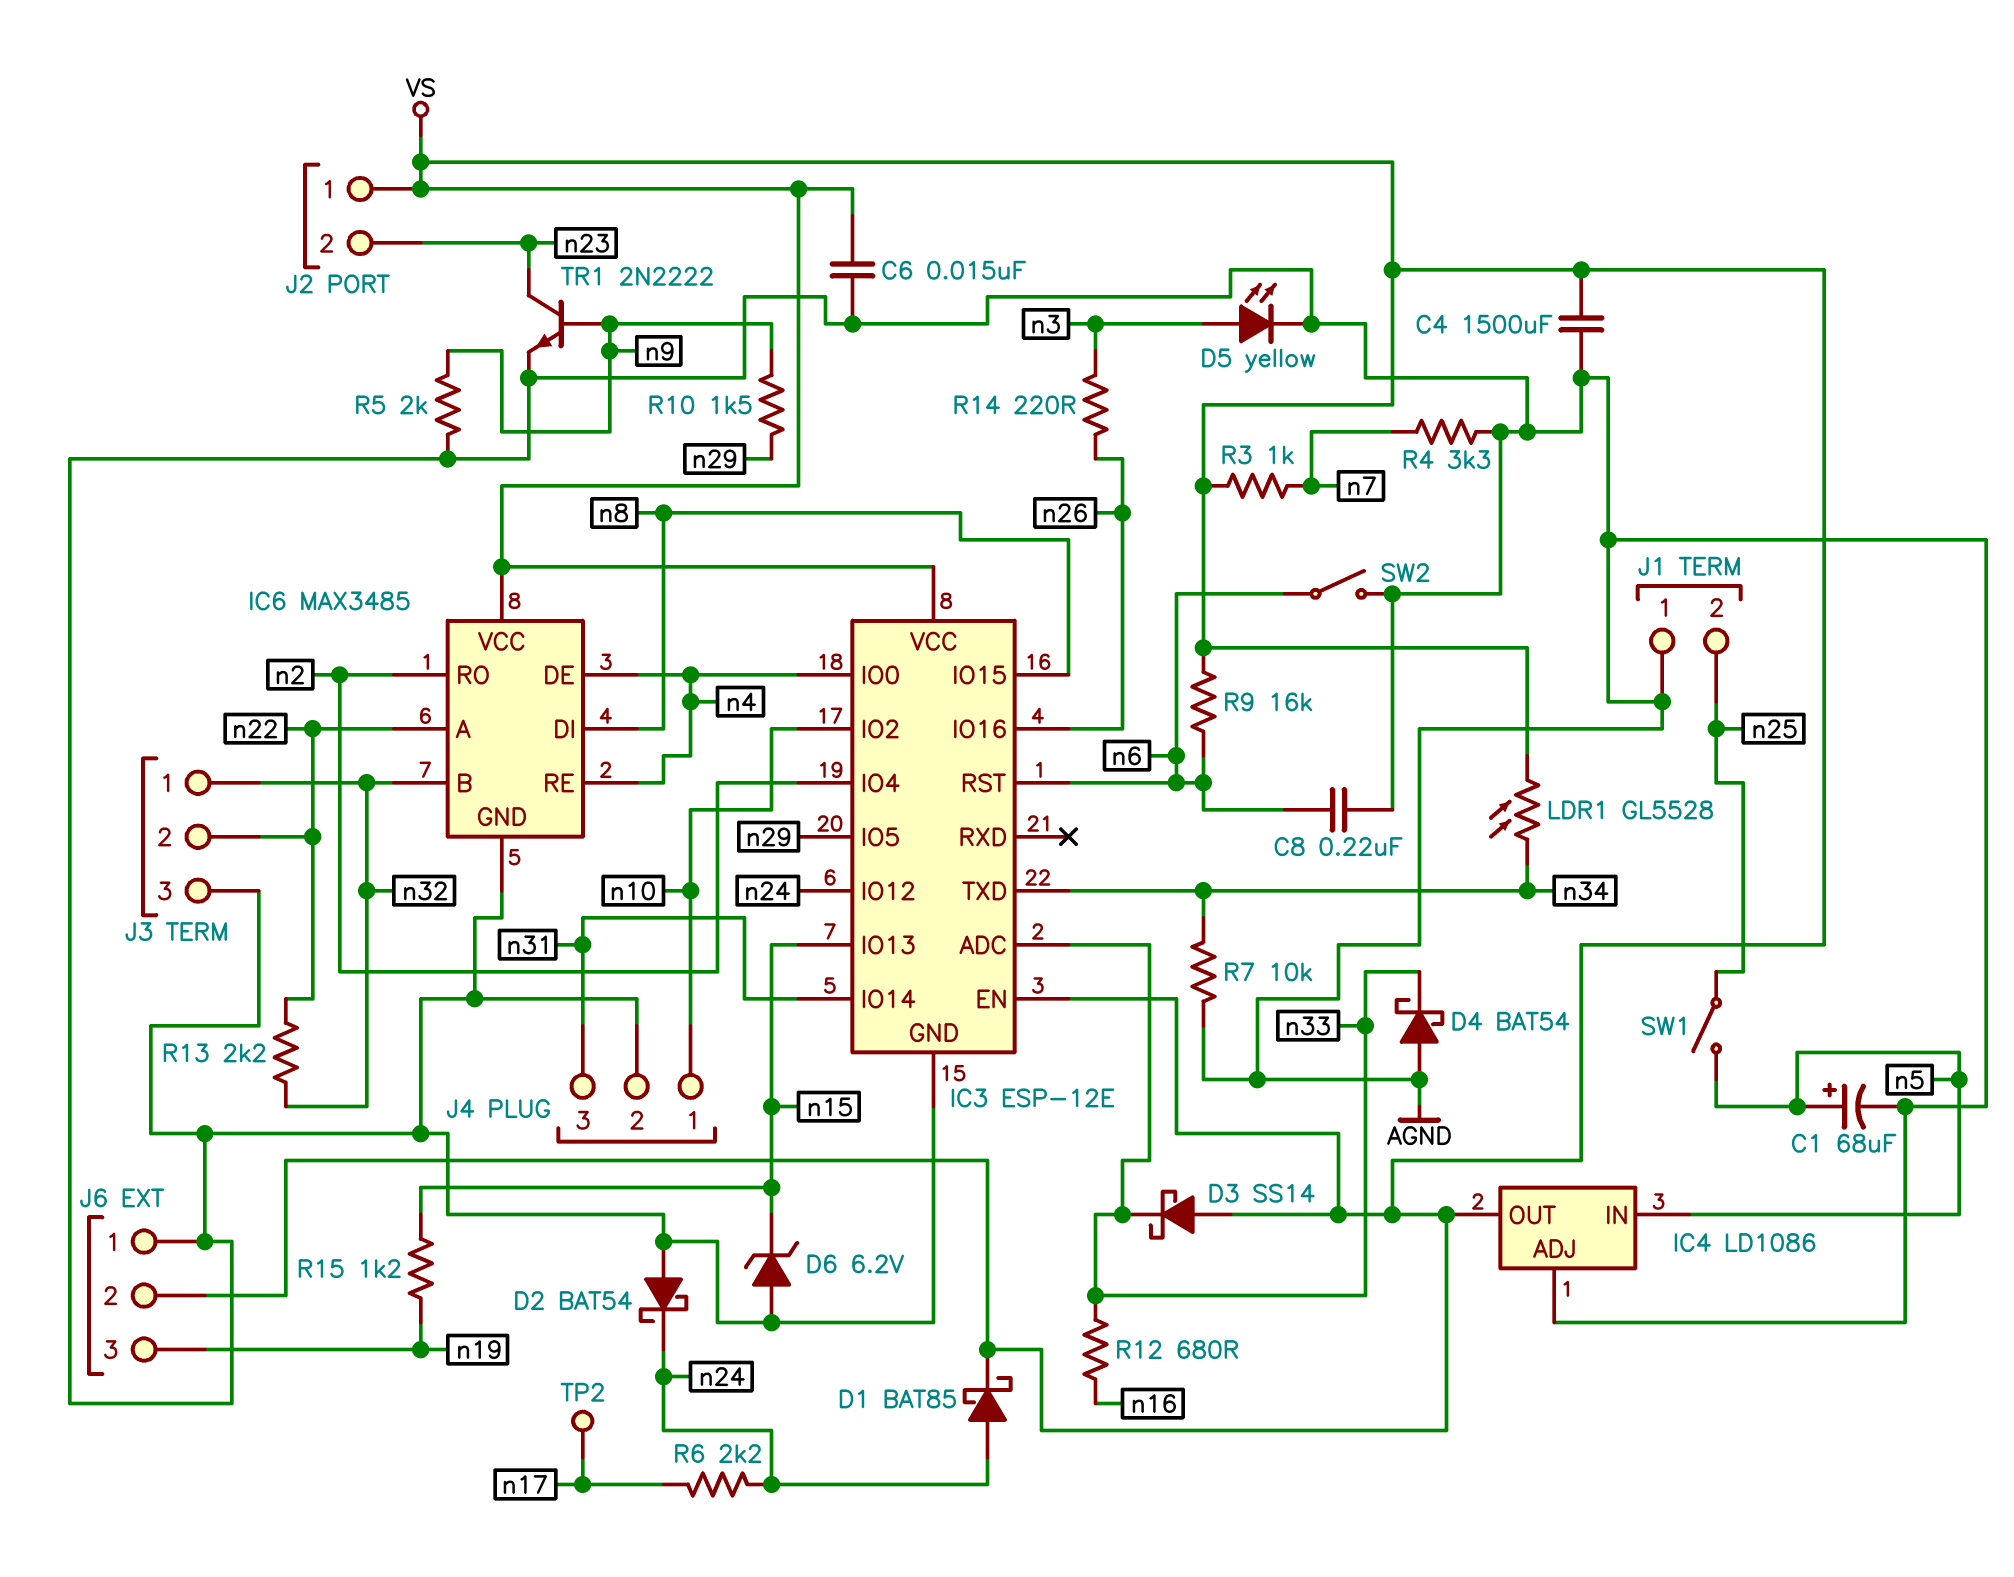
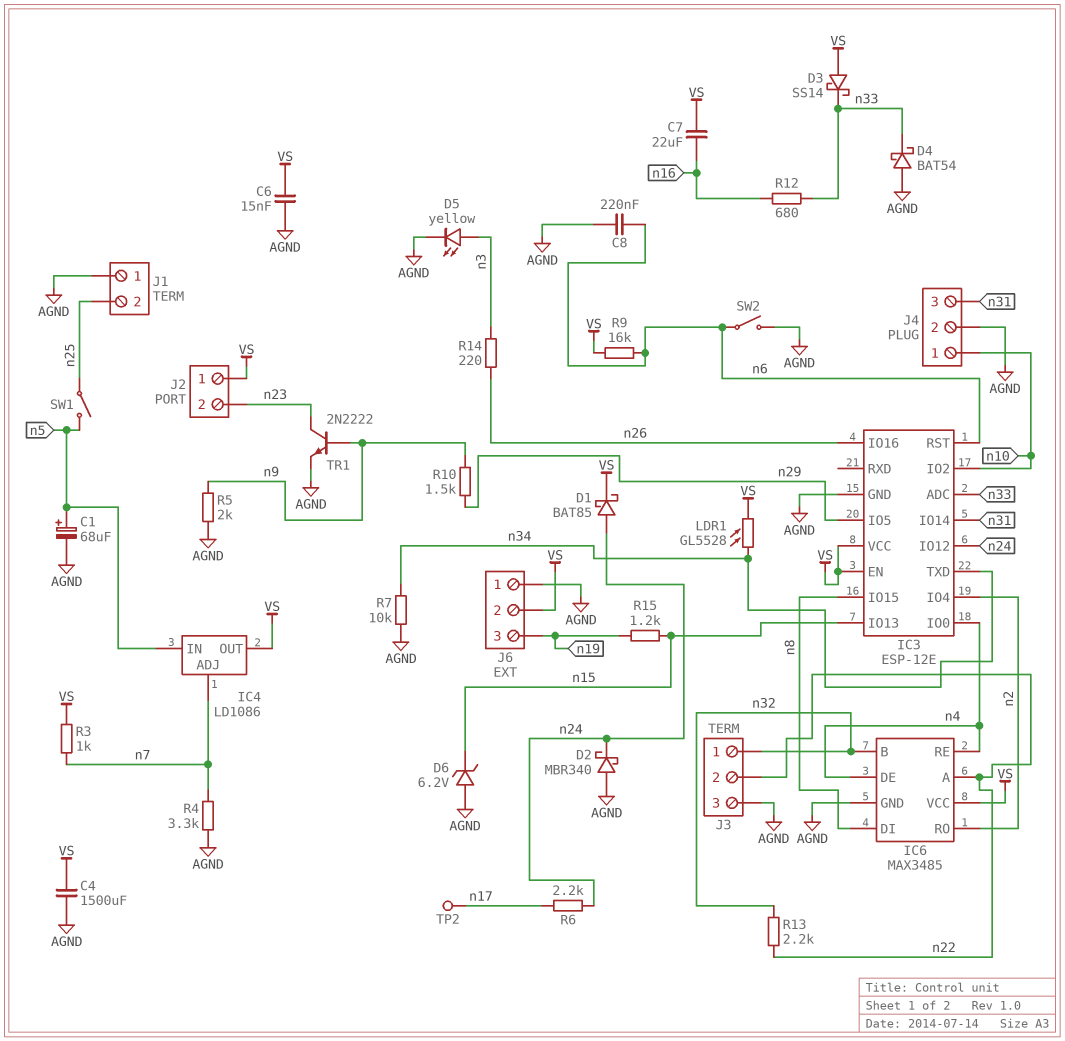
C7: none -> 22uF (VS, n16)
D2: schottky BAT54 (A AGND, K n24) -> schottky MBR340 (A AGND, K n24)
IC4 pin ADJ: AGND -> n7

